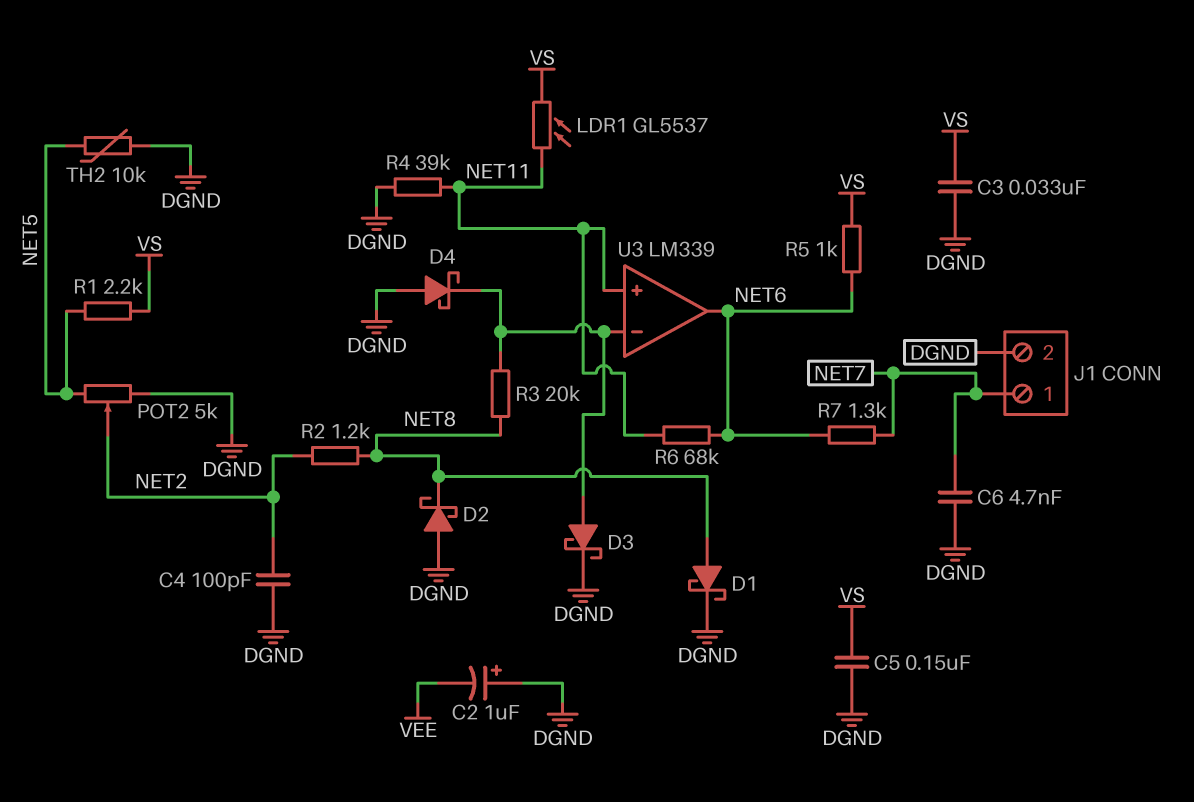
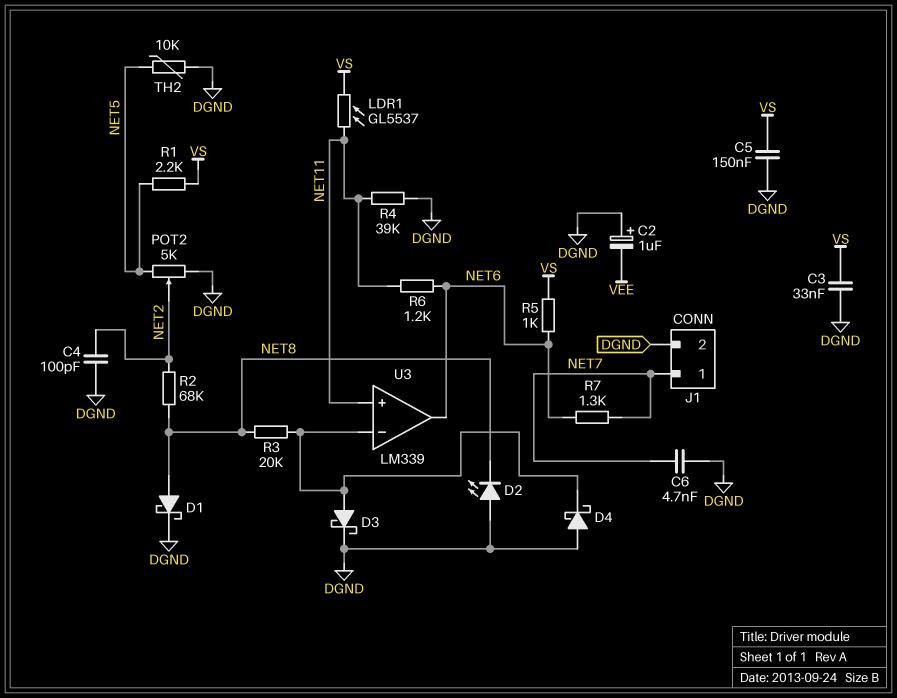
D2: schottky (A DGND, K NET8) -> LED (A DGND, K NET8)
R2: 1.2k (NET2, NET8) -> 68k (NET2, NET8)
R6: 68k (NET6, NET11) -> 1.2k (NET6, NET11)

